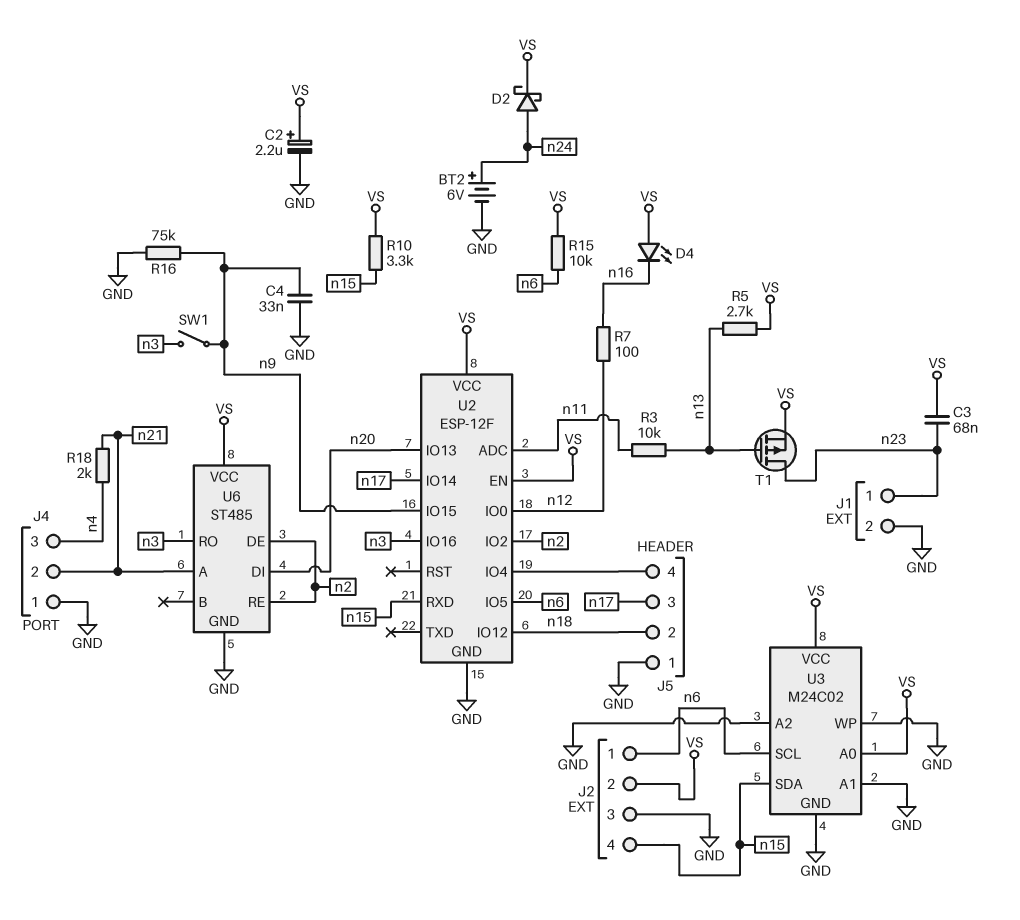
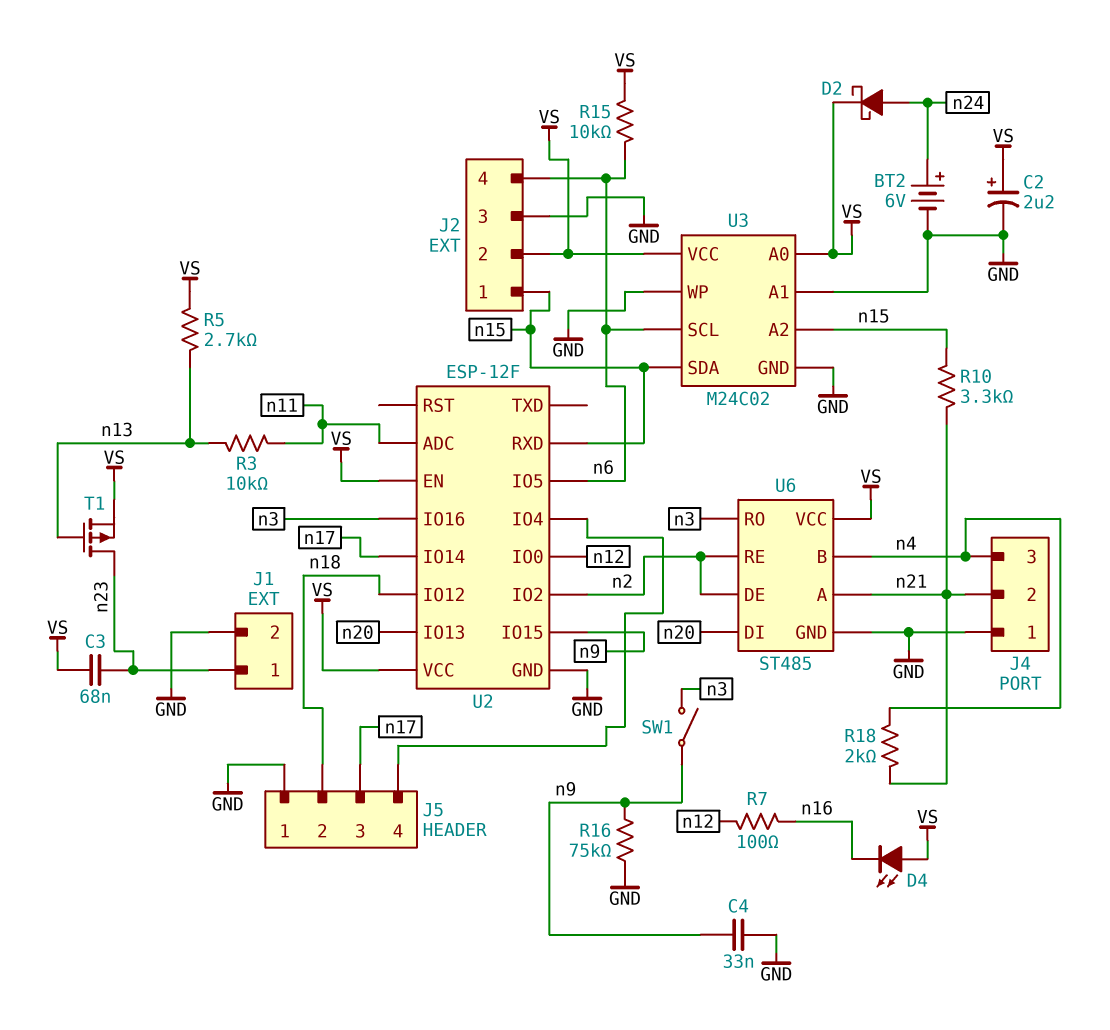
J2 pin 1: n6 -> n15
J2 pin 4: n15 -> n6
R10: 3.3k (VS, n15) -> 3.3k (n15, n21)
U3 pin A2: GND -> n15
U6 pin B: none -> n4

